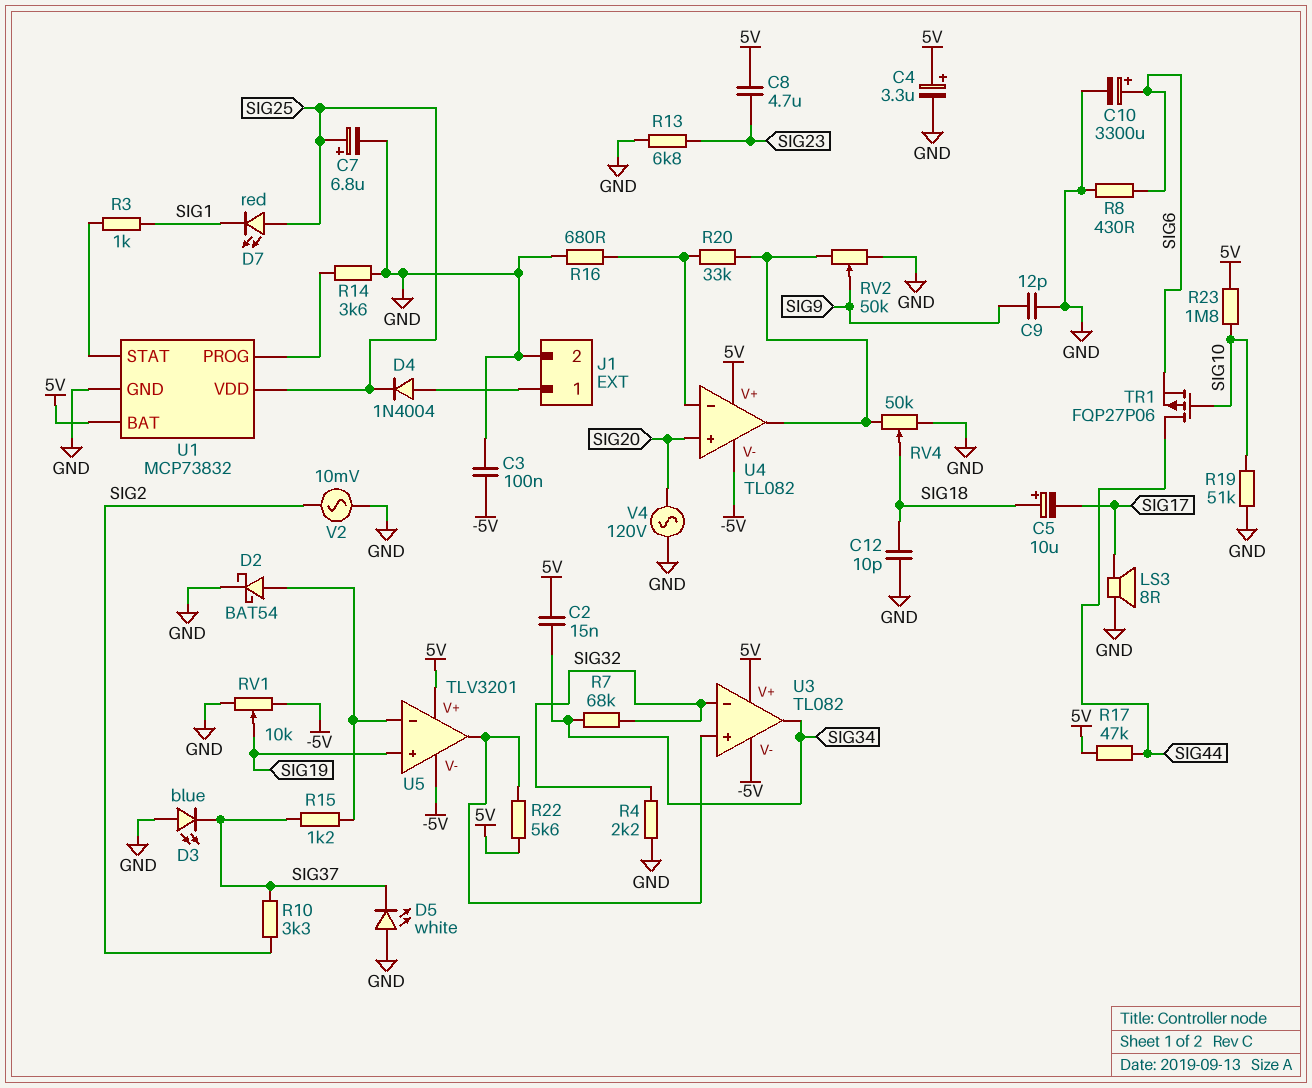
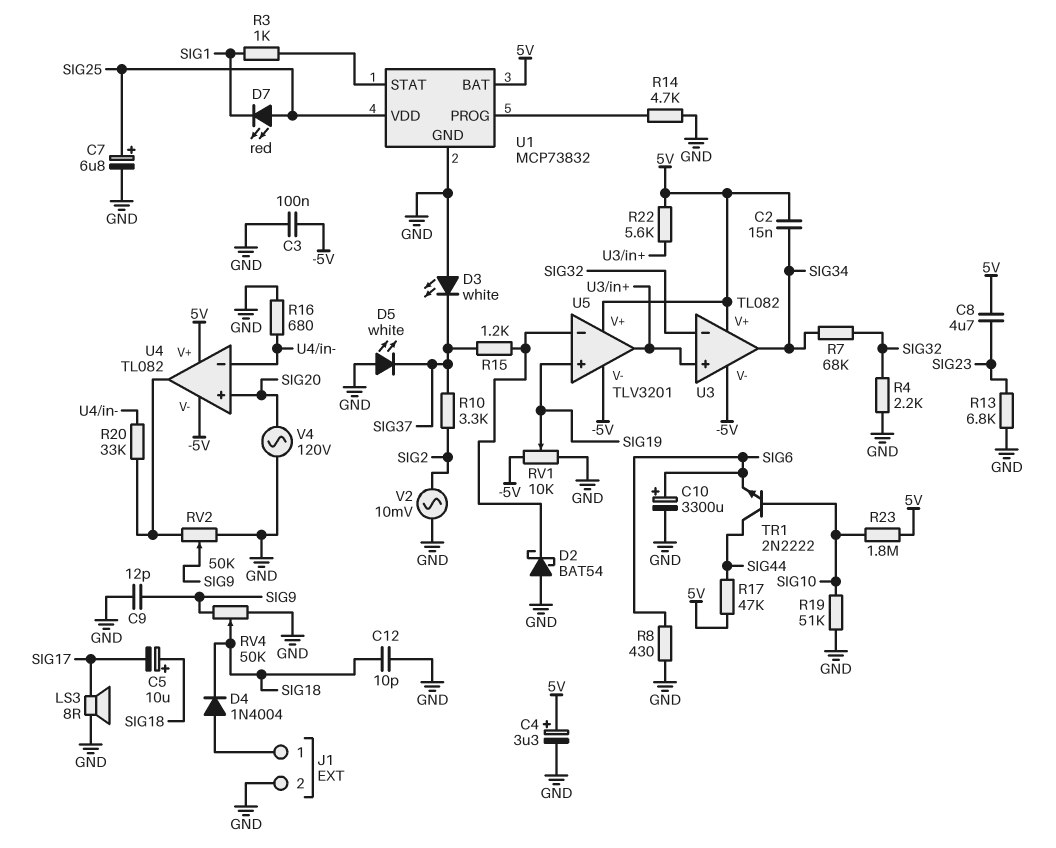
D2: schottky BAT54 (A U5/in-, K GND) -> schottky BAT54 (A GND, K U5/in-)
D3: LED blue (A GND, K SIG37) -> LED white (A GND, K SIG37)
D4: diode 1N4004 (A J1/1, K SIG25) -> diode 1N4004 (A J1/1, K SIG18)
R14: 3.6k (GND, U1/PROG) -> 4.7k (GND, U1/PROG)
RV4: 50k (GND, U4/out, wiper SIG18) -> 50k (GND, SIG9, wiper SIG18)
TR1: PMOS FQP27P06 (G SIG10, D SIG44, S SIG6) -> NPN 2N2222 (B SIG10, C SIG44, E SIG6)

